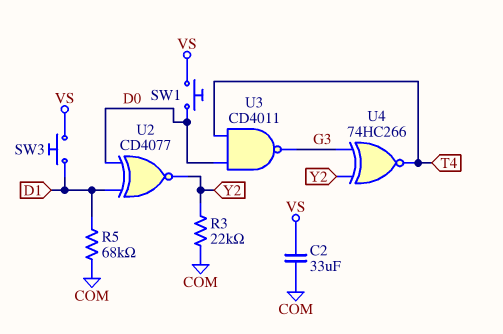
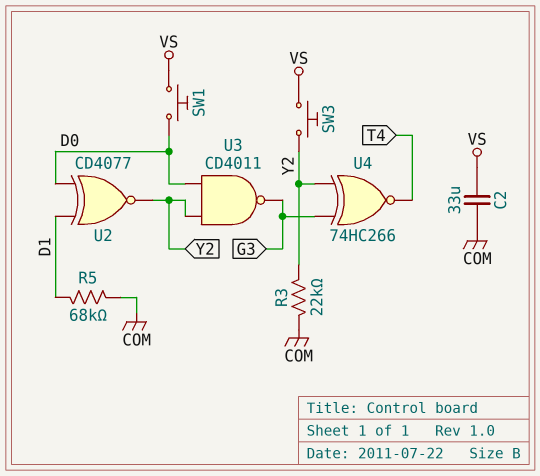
SW3: button (D1, VS) -> button (VS, Y2)
U3: NAND CD4011 (in D0, in T4, out G3) -> NAND CD4011 (in D0, in Y2, out G3)

